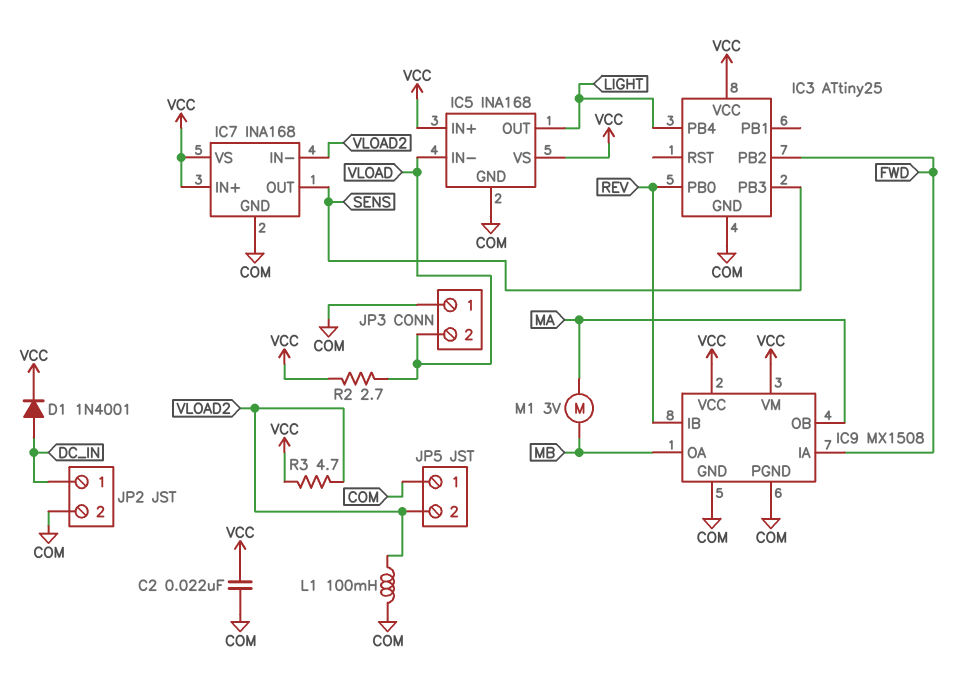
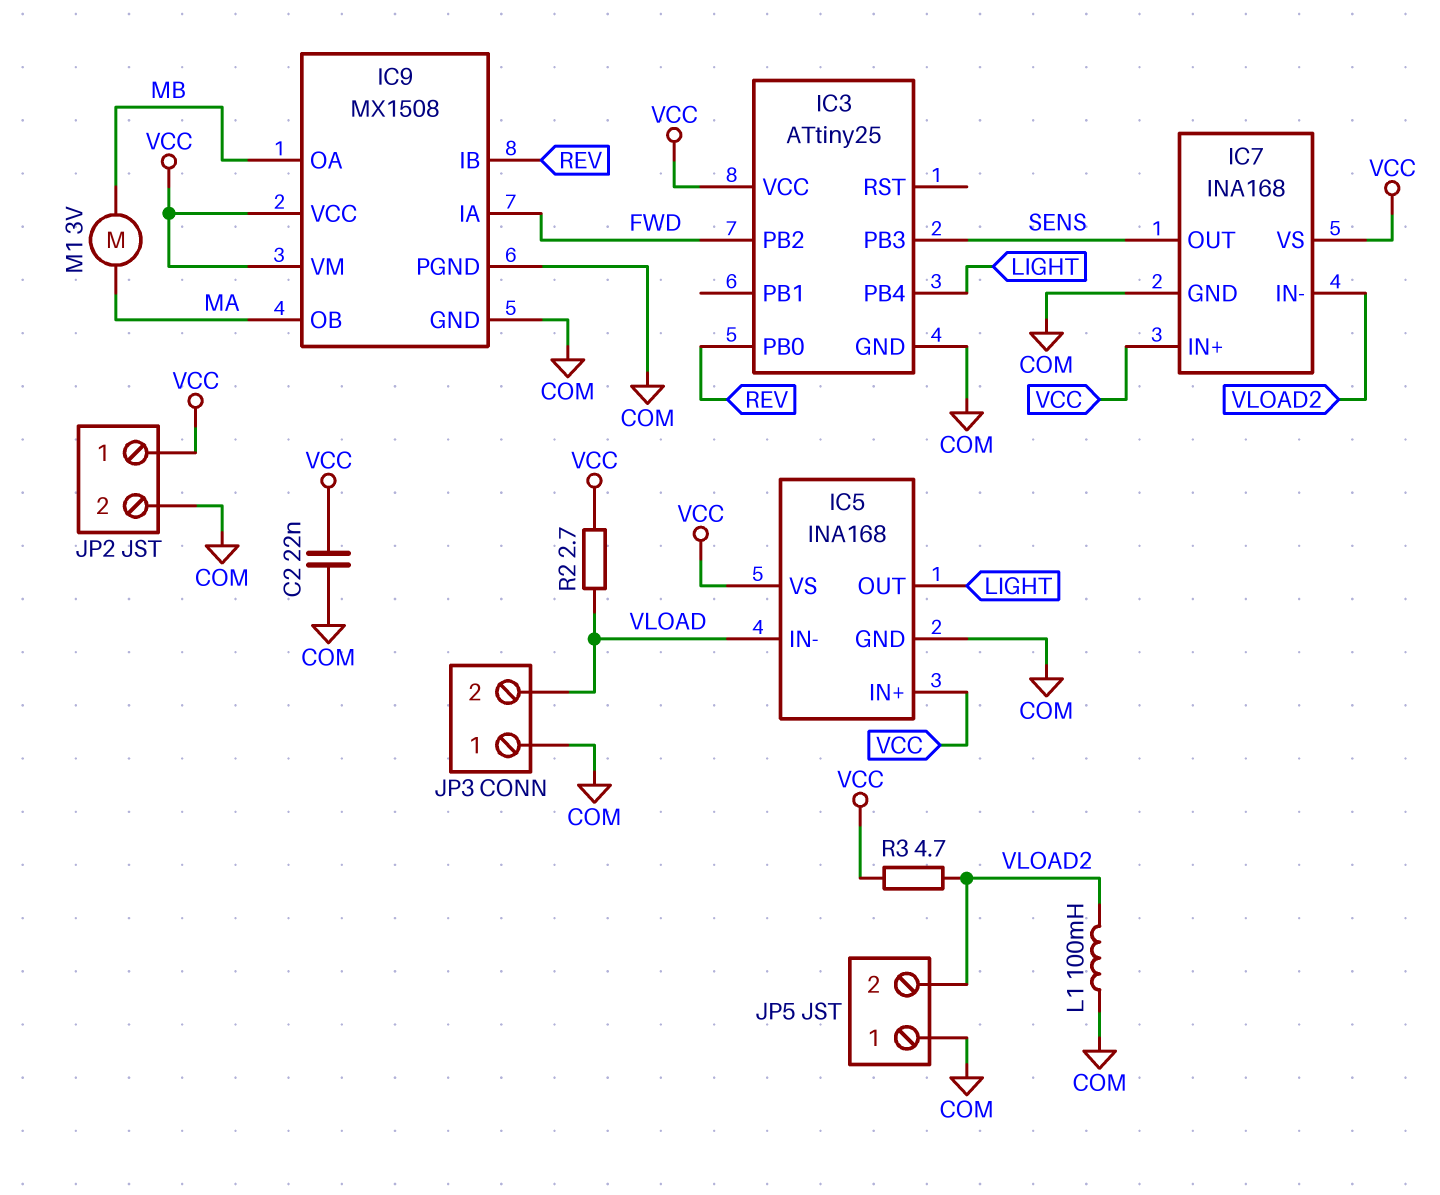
D1: diode 1N4001 (A DC_IN, K VCC) -> none
JP2 pin 1: DC_IN -> VCC

